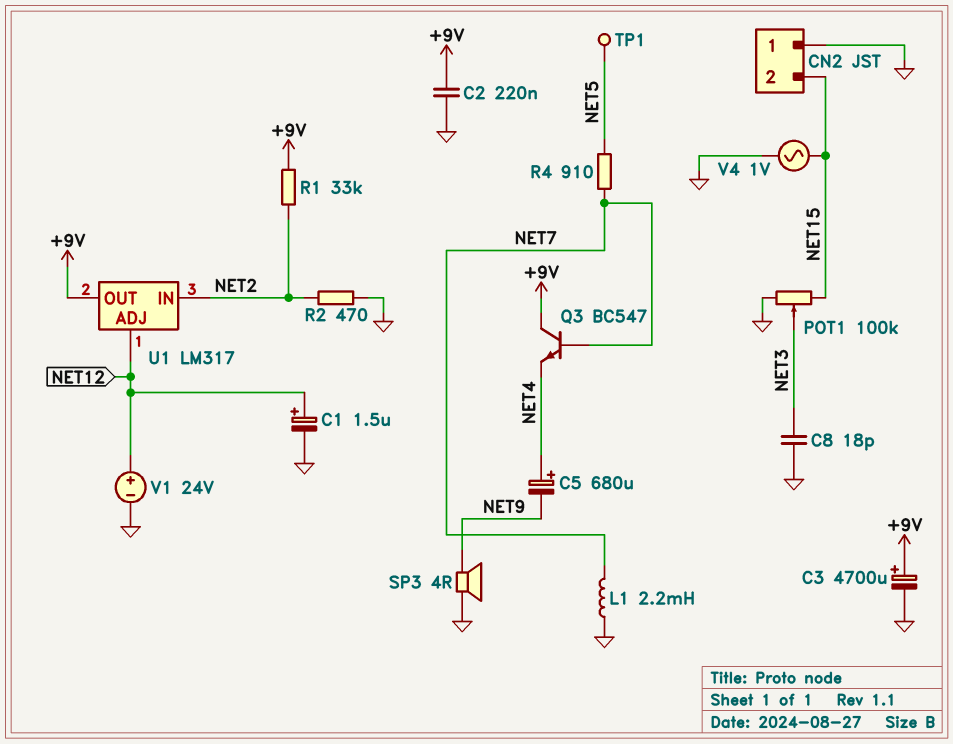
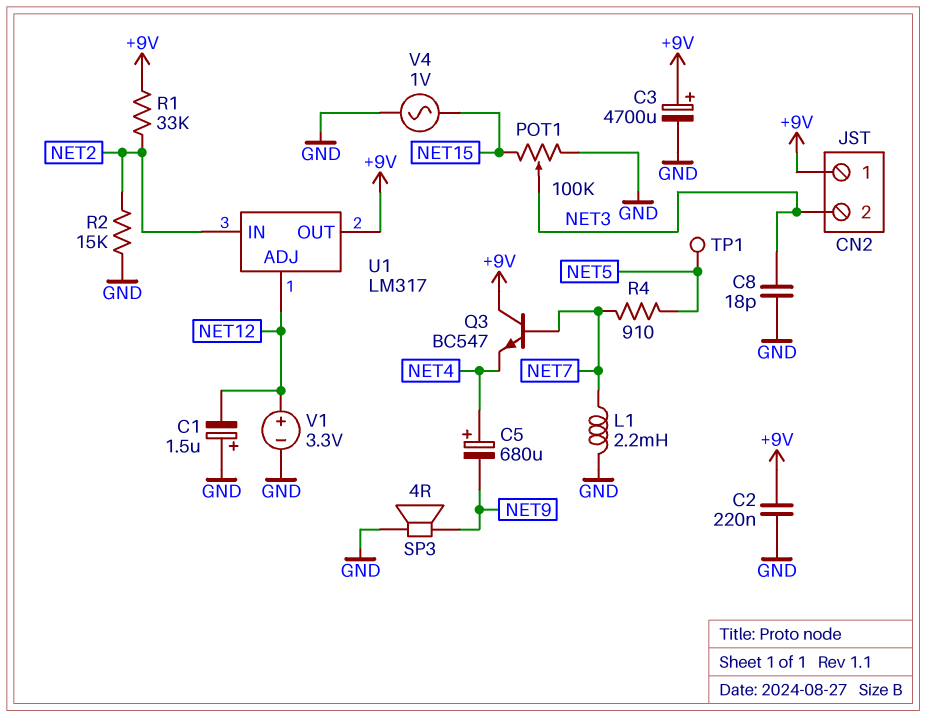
C1: 1.5uF (plus NET12, minus GND) -> 1.5uF (plus GND, minus NET12)
CN2 pin 1: GND -> +9V
CN2 pin 2: NET15 -> NET3
R2: 470 (GND, NET2) -> 15k (GND, NET2)
V1: 24V (plus NET12, minus GND) -> 3.3V (plus NET12, minus GND)

